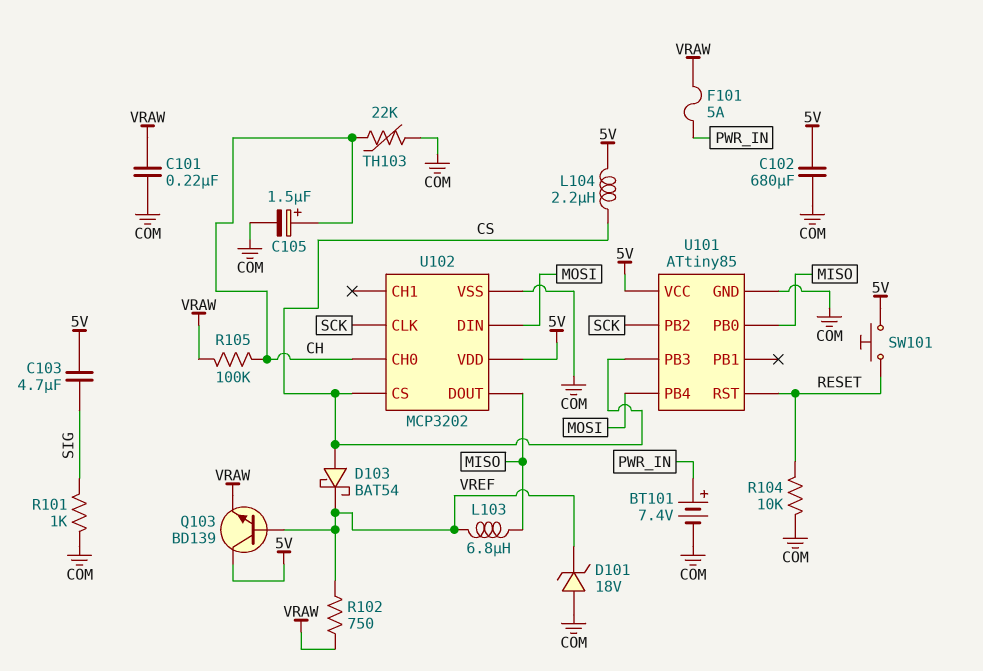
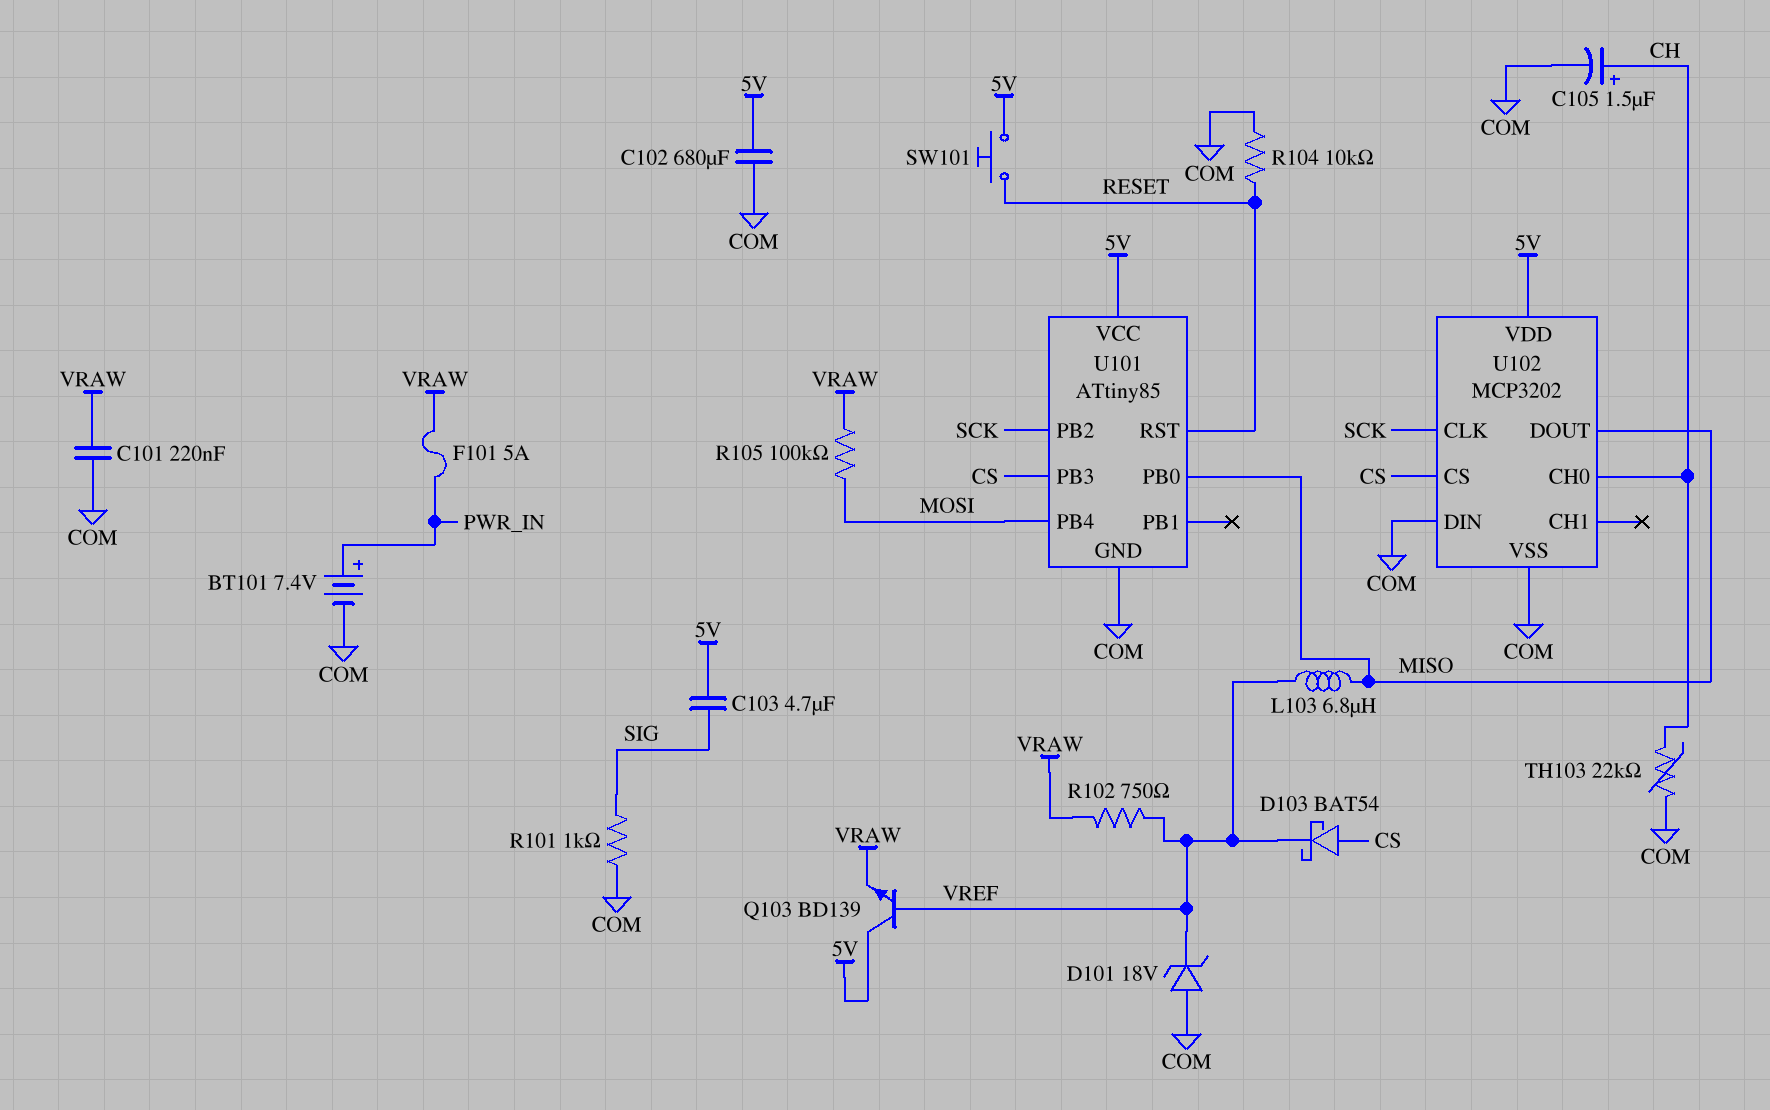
L104: 2.2uH (5V, CS) -> none
R105: 100k (CH, VRAW) -> 100k (MOSI, VRAW)
U102 pin DIN: MOSI -> COM

